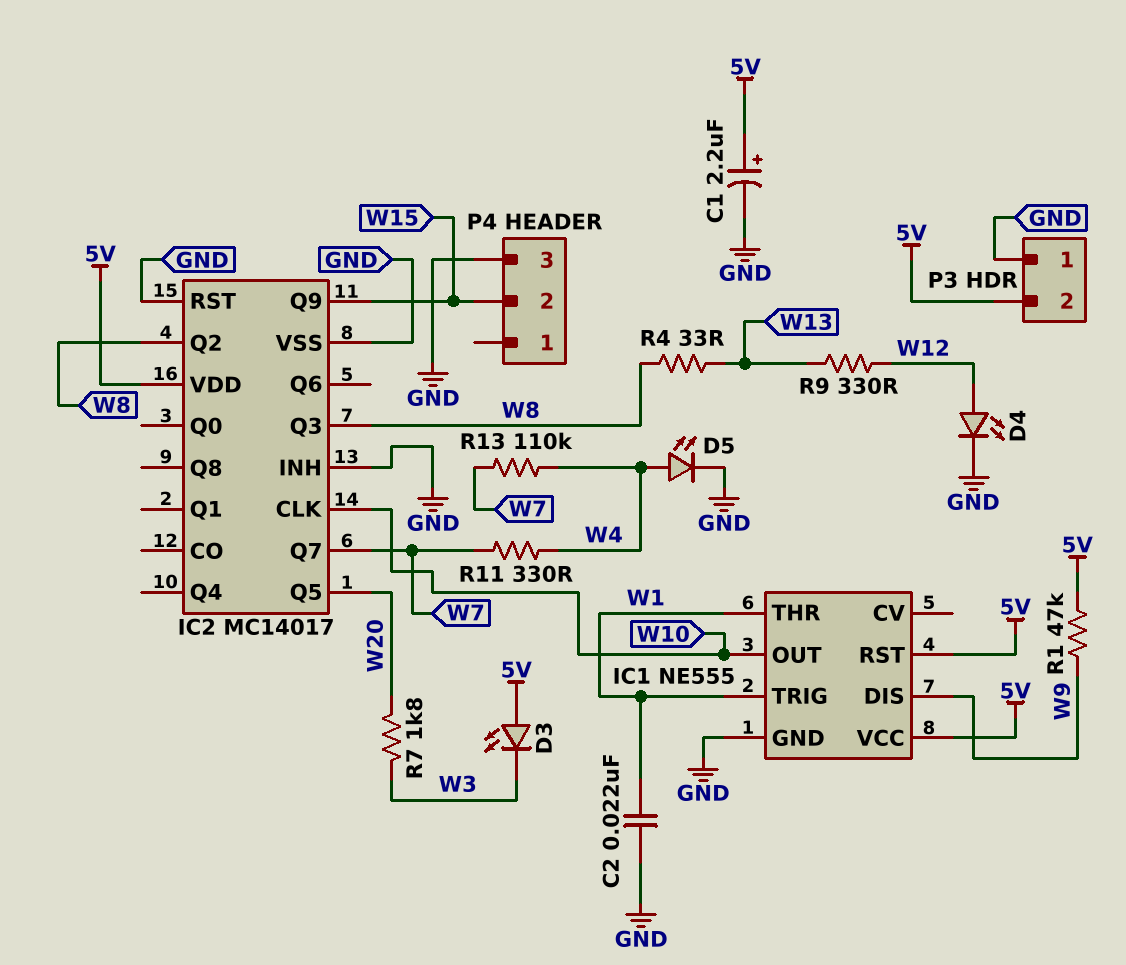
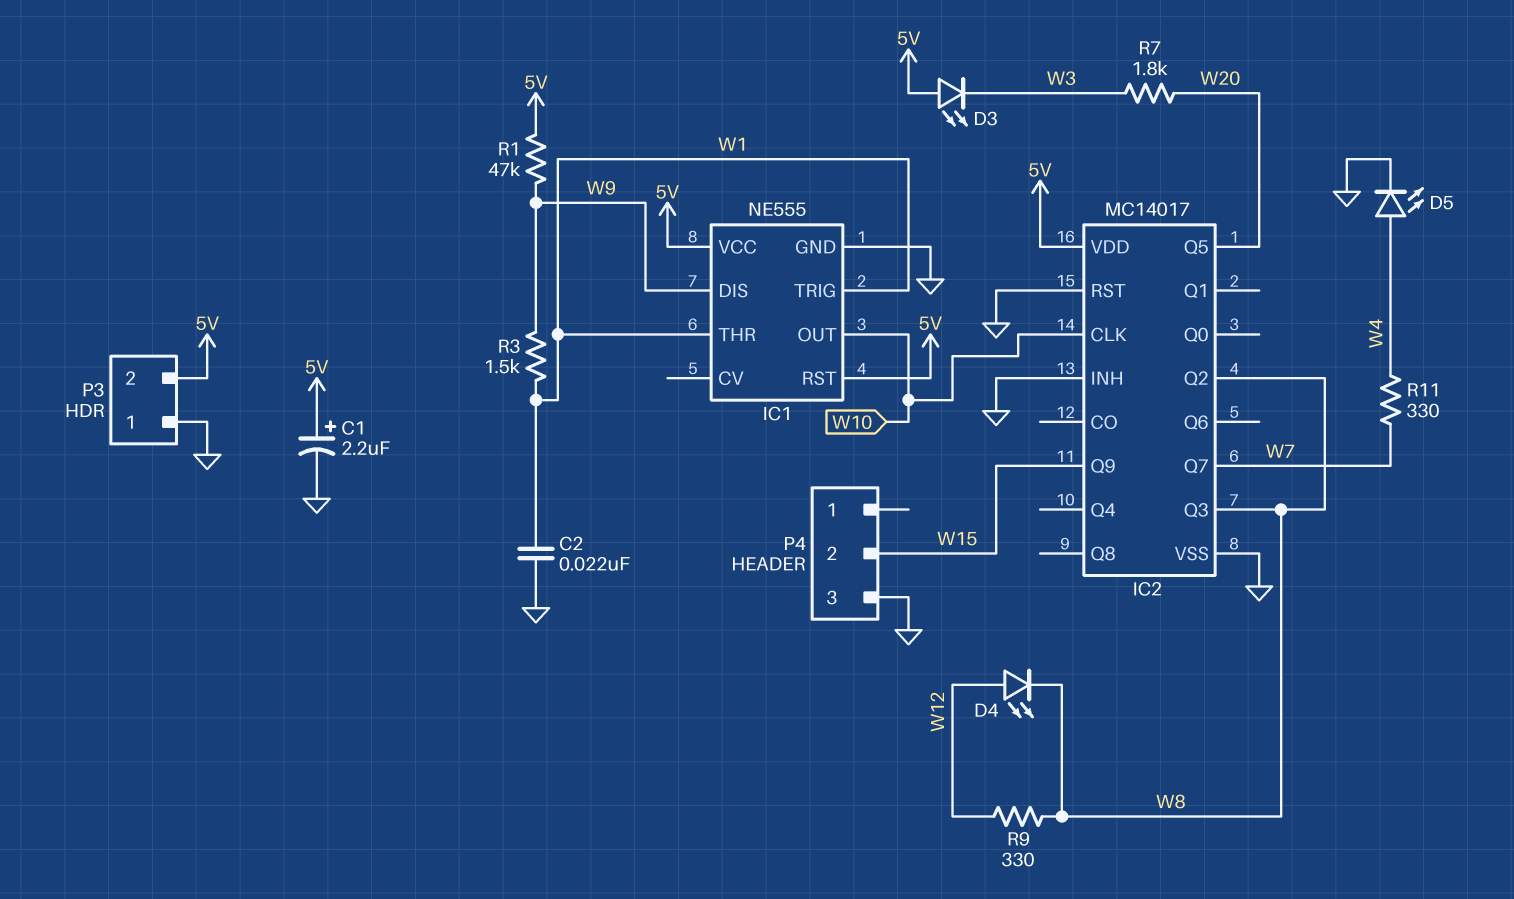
D4: LED (A W12, K GND) -> LED (A W12, K W8)
R3: none -> 1.5k (W1, W9)
R4: 33 (W8, W13) -> none
R9: 330 (W12, W13) -> 330 (W8, W12)
R13: 110k (W4, W7) -> none

